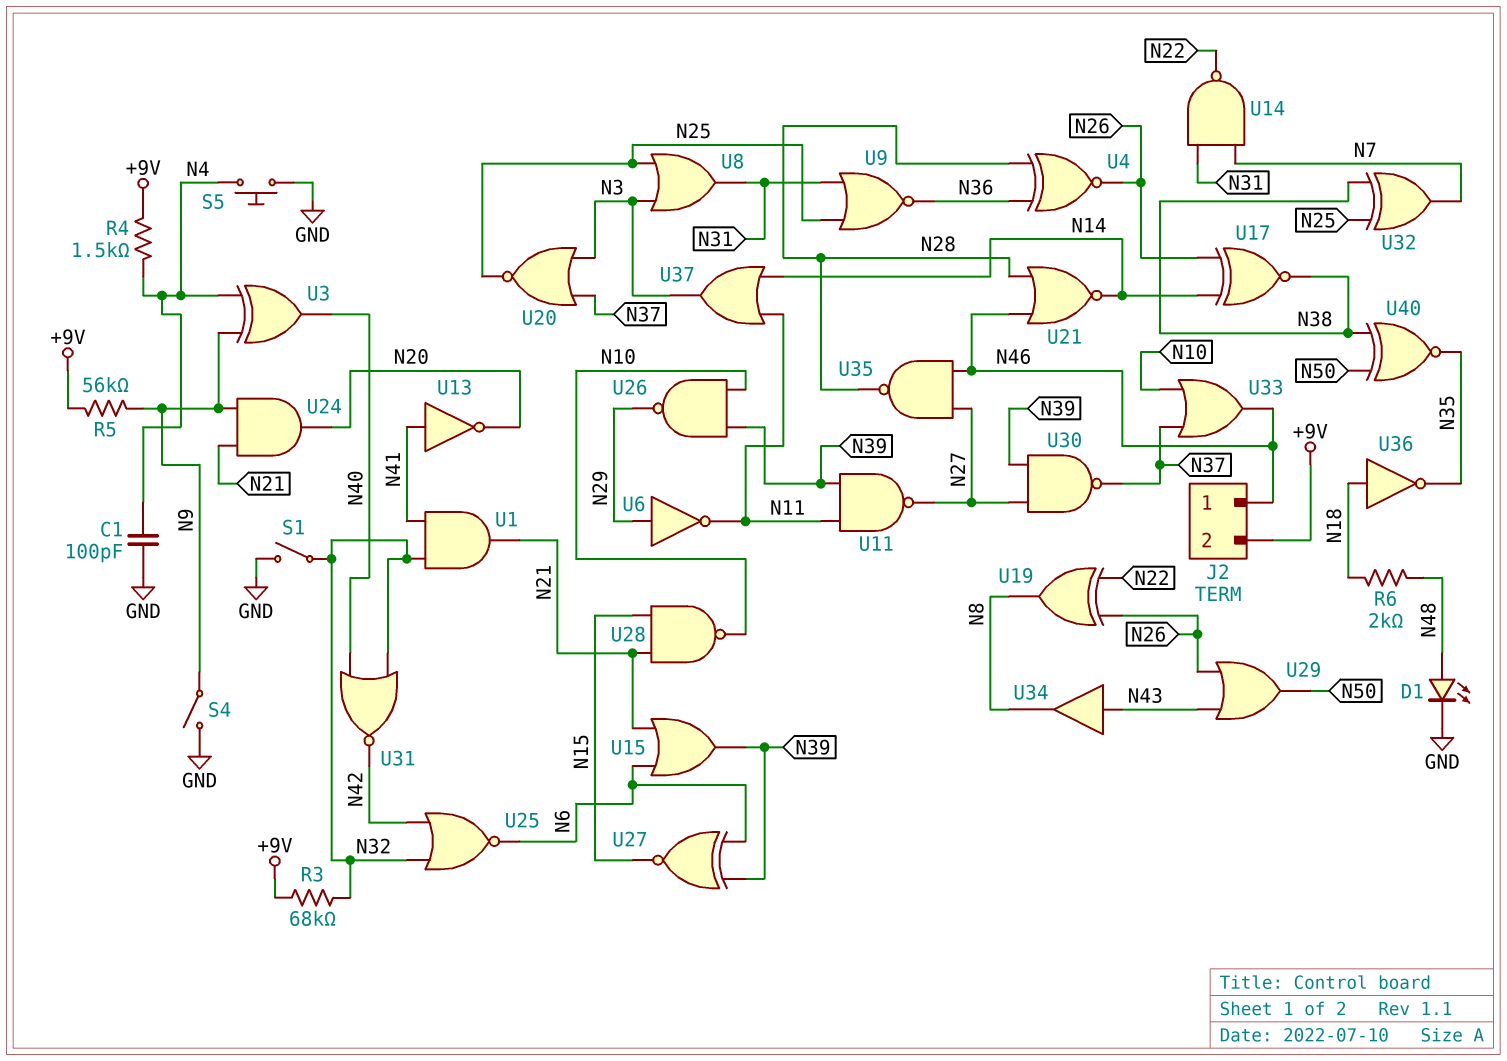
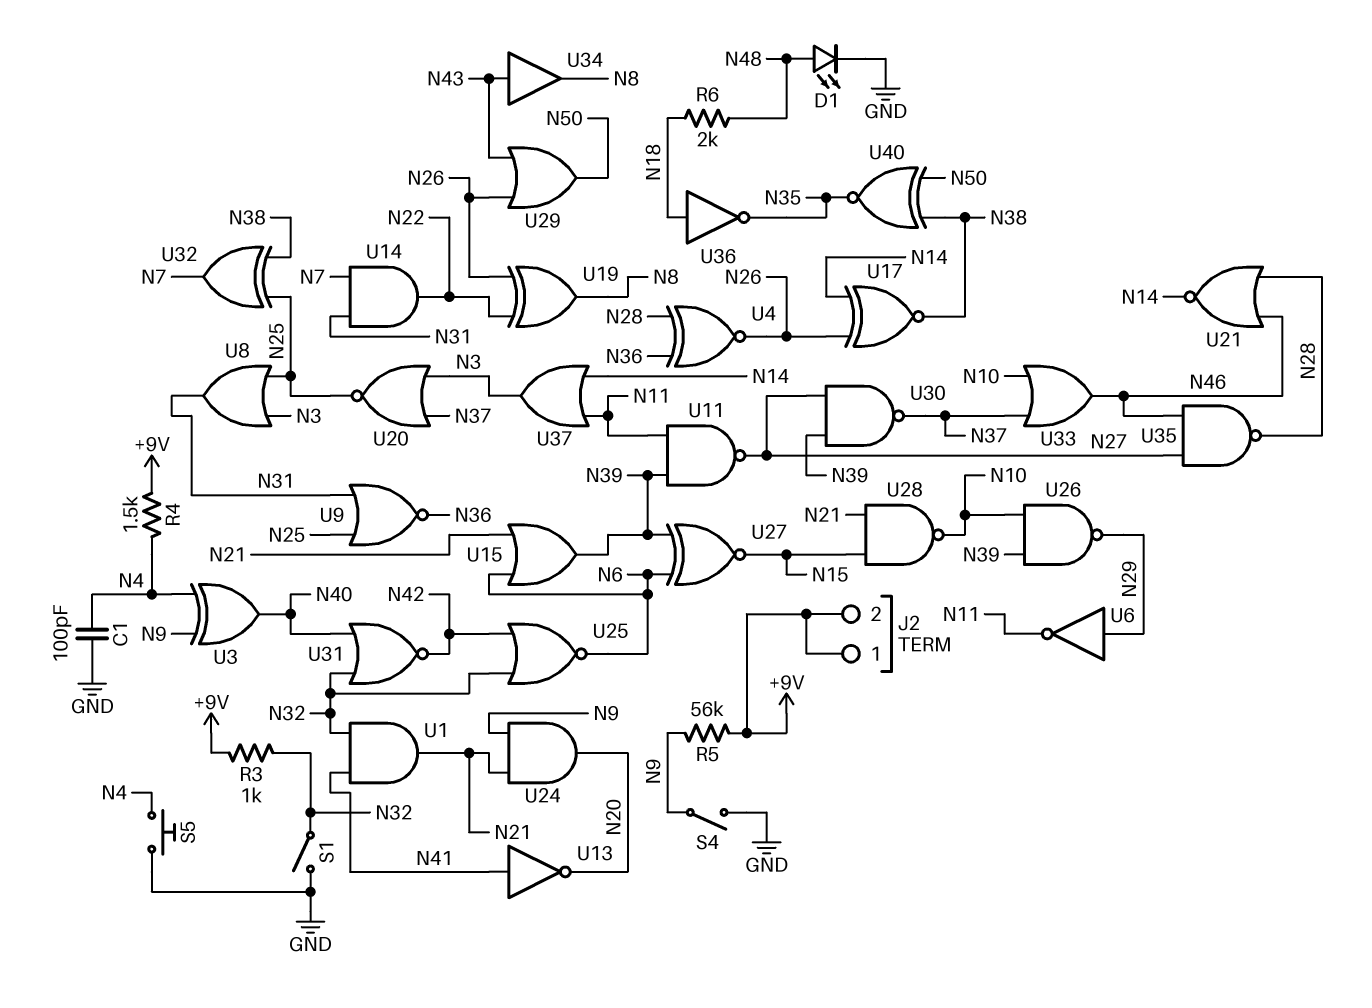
J2 pin 1: N46 -> +9V
R3: 68k (+9V, N32) -> 1k (+9V, N32)
U14: NAND (in N7, in N31, out N22) -> AND (in N7, in N31, out N22)

